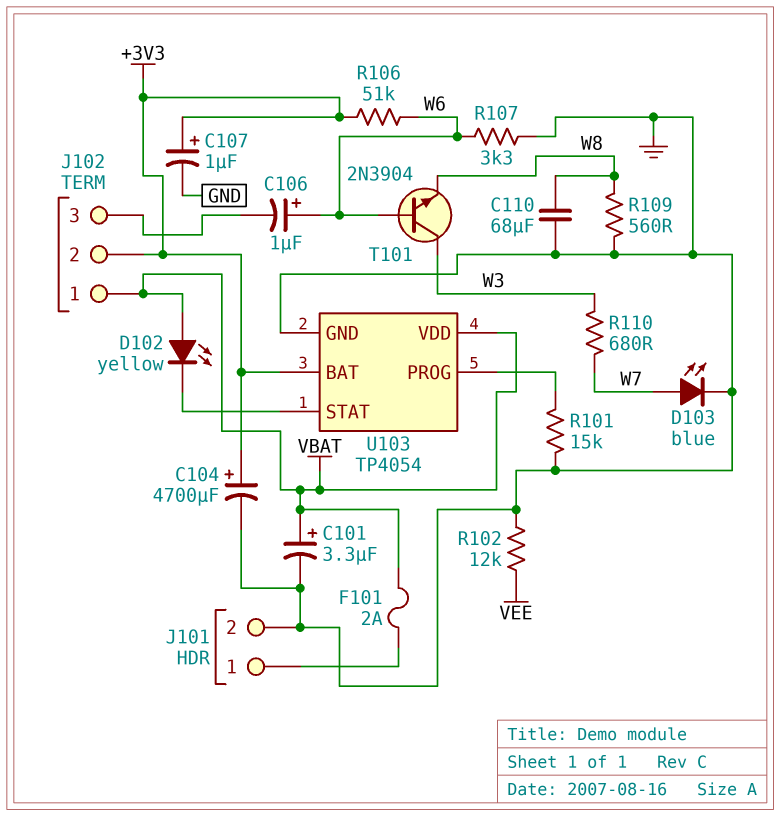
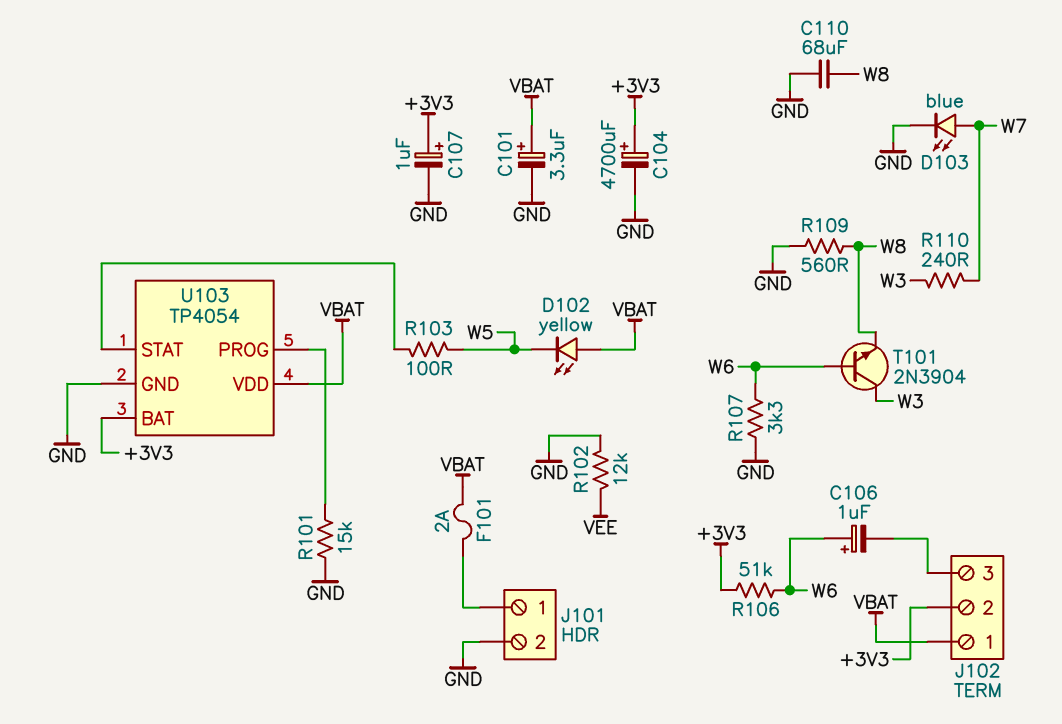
D102: LED yellow (A VBAT, K U103/STAT) -> LED yellow (A VBAT, K W5)
R103: none -> 100 (U103/STAT, W5)
R110: 680 (W3, W7) -> 240 (W3, W7)

